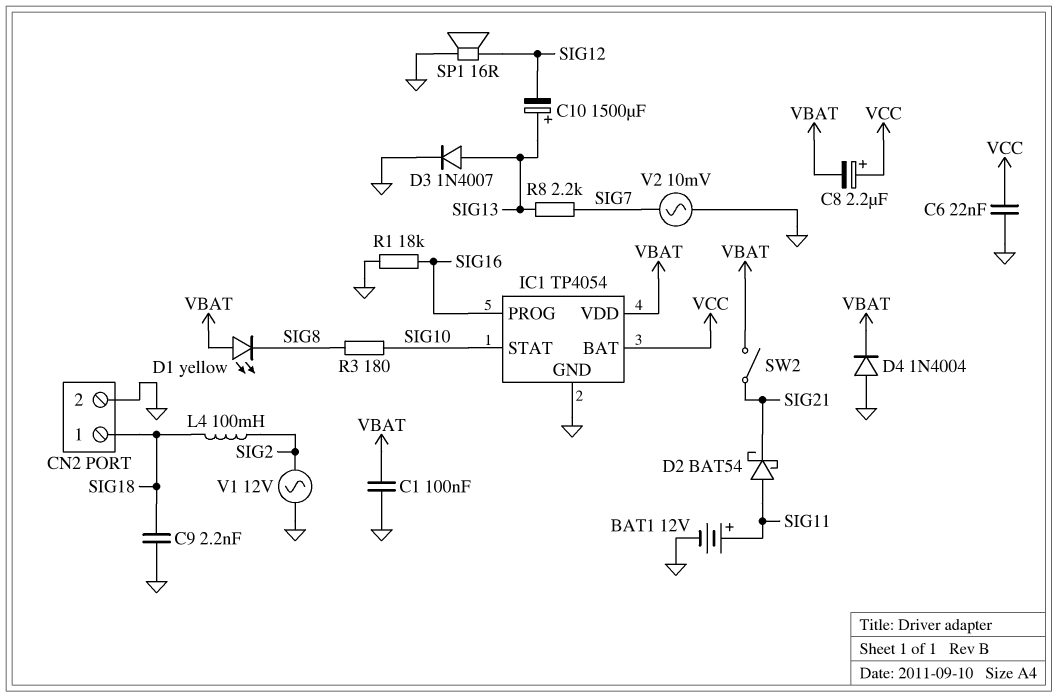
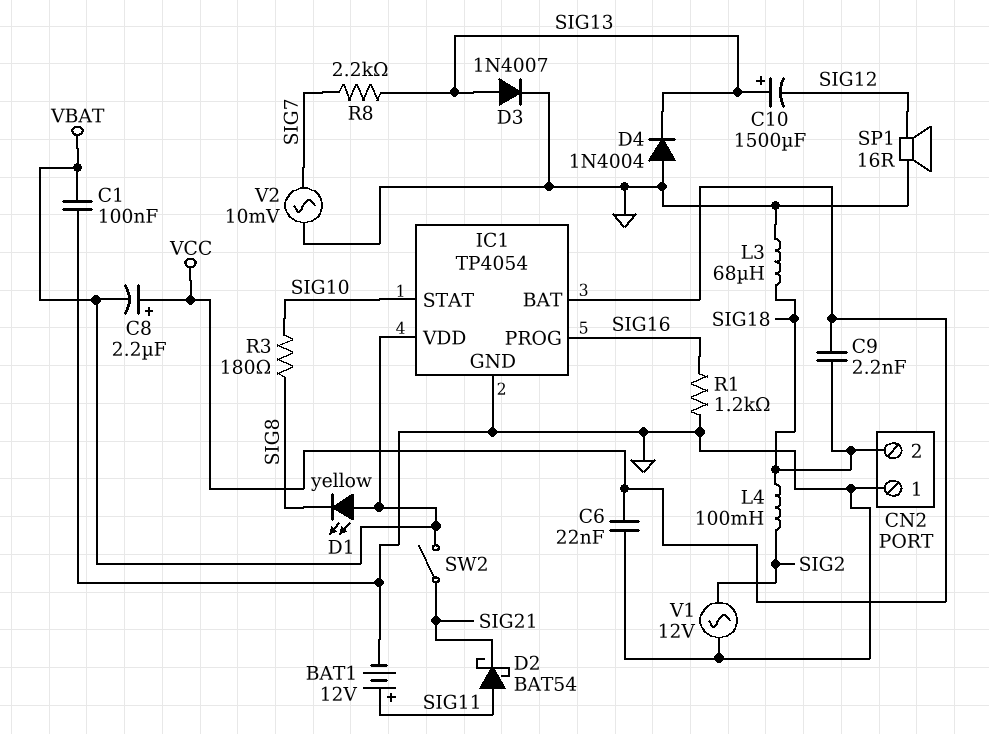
C9: 2.2nF (GND, SIG18) -> 2.2nF (SIG18, VCC)
CN2 pin 1: SIG18 -> GND
CN2 pin 2: GND -> SIG18
D4: diode 1N4004 (A GND, K VBAT) -> diode 1N4004 (A GND, K SIG13)
L3: none -> 68uH (GND, SIG18)
R1: 18k (GND, SIG16) -> 1.2k (GND, SIG16)

